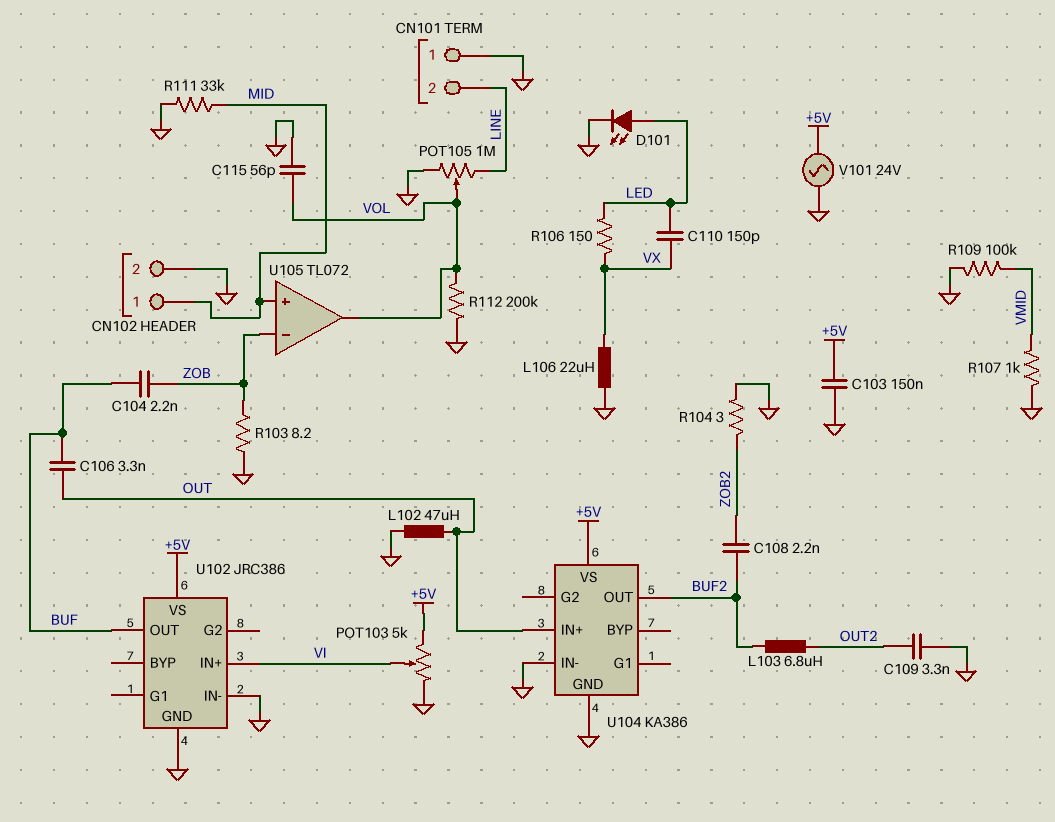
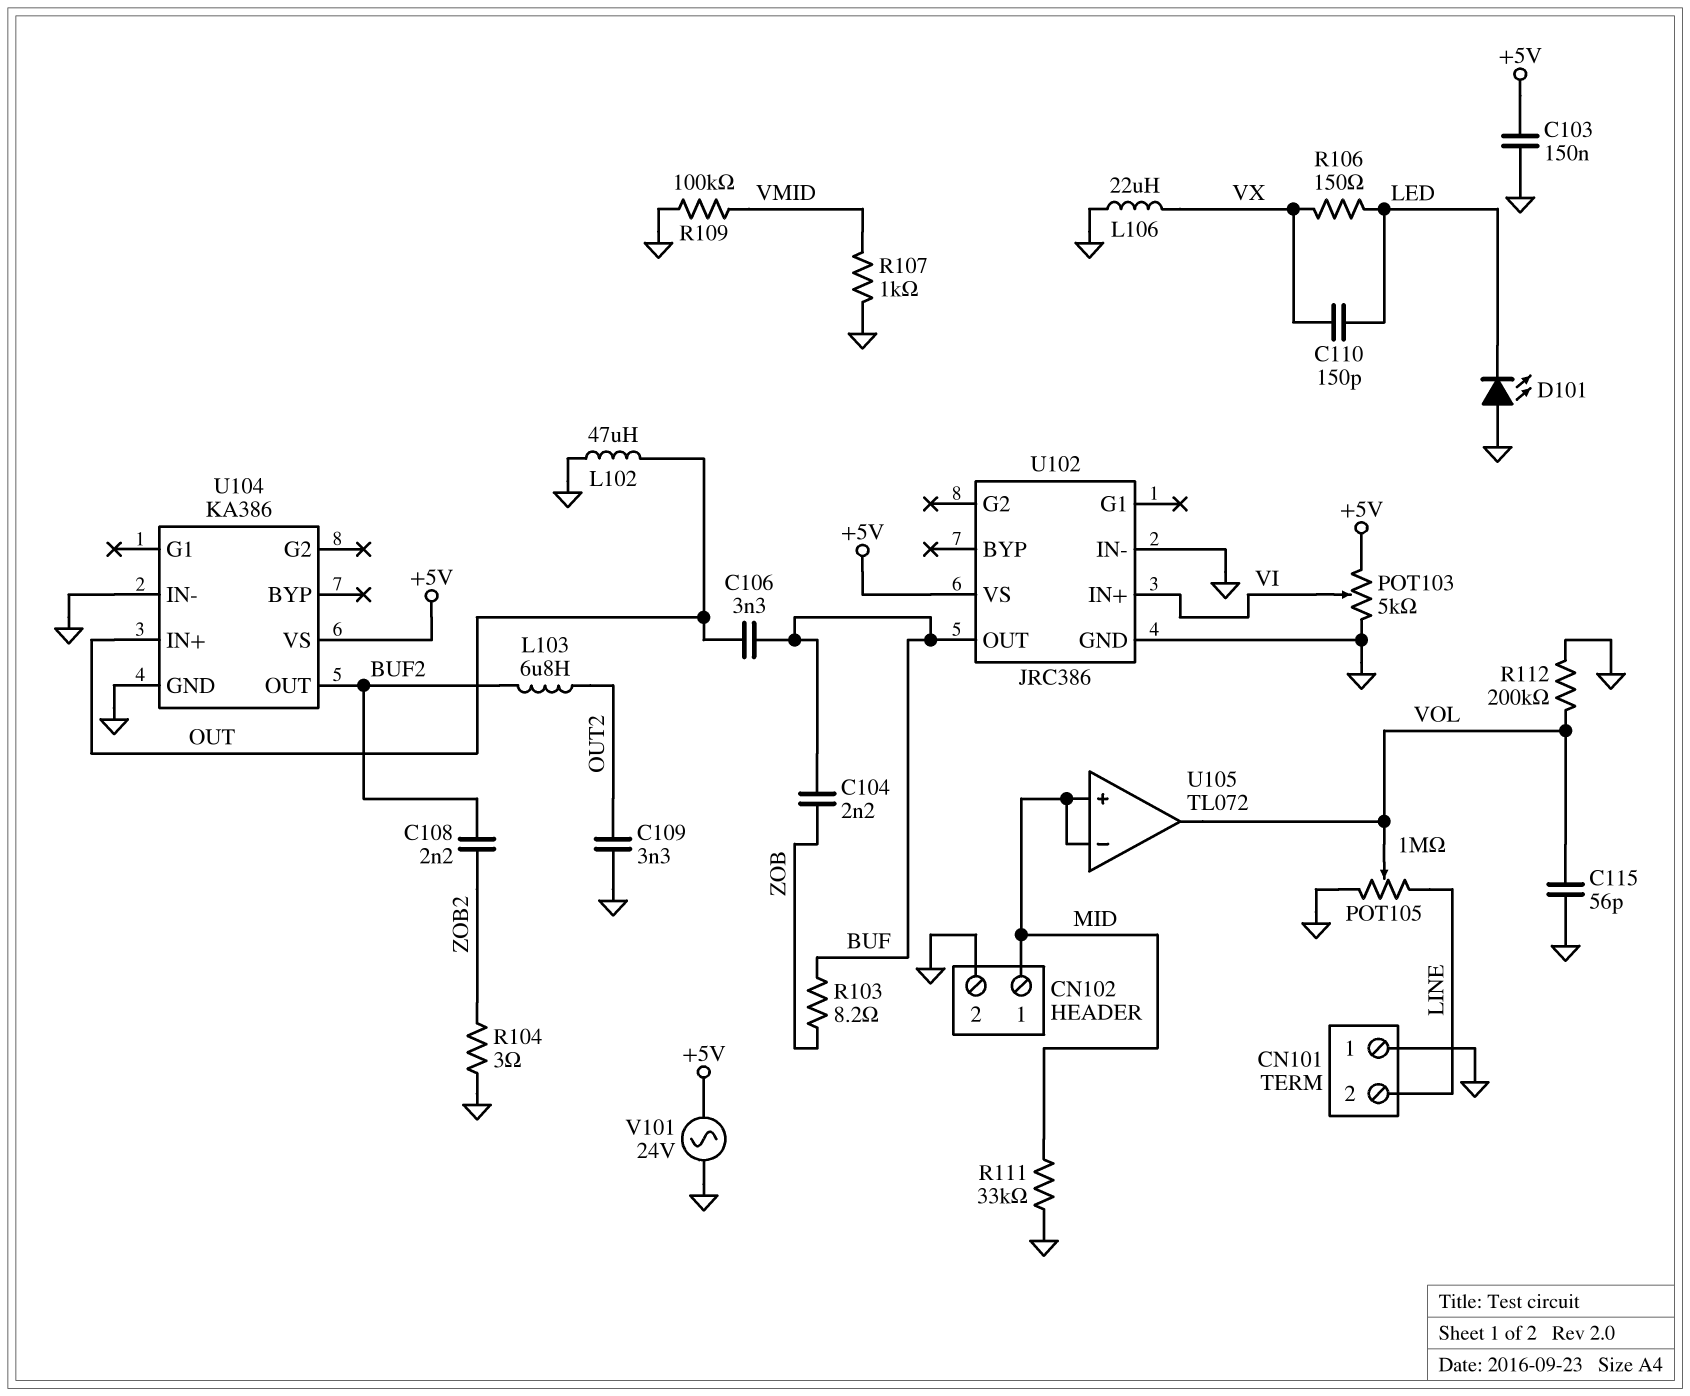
D101: LED (A LED, K GND) -> LED (A GND, K LED)
R103: 8.2 (GND, ZOB) -> 8.2 (BUF, ZOB)
U105 pin in-: ZOB -> MID

